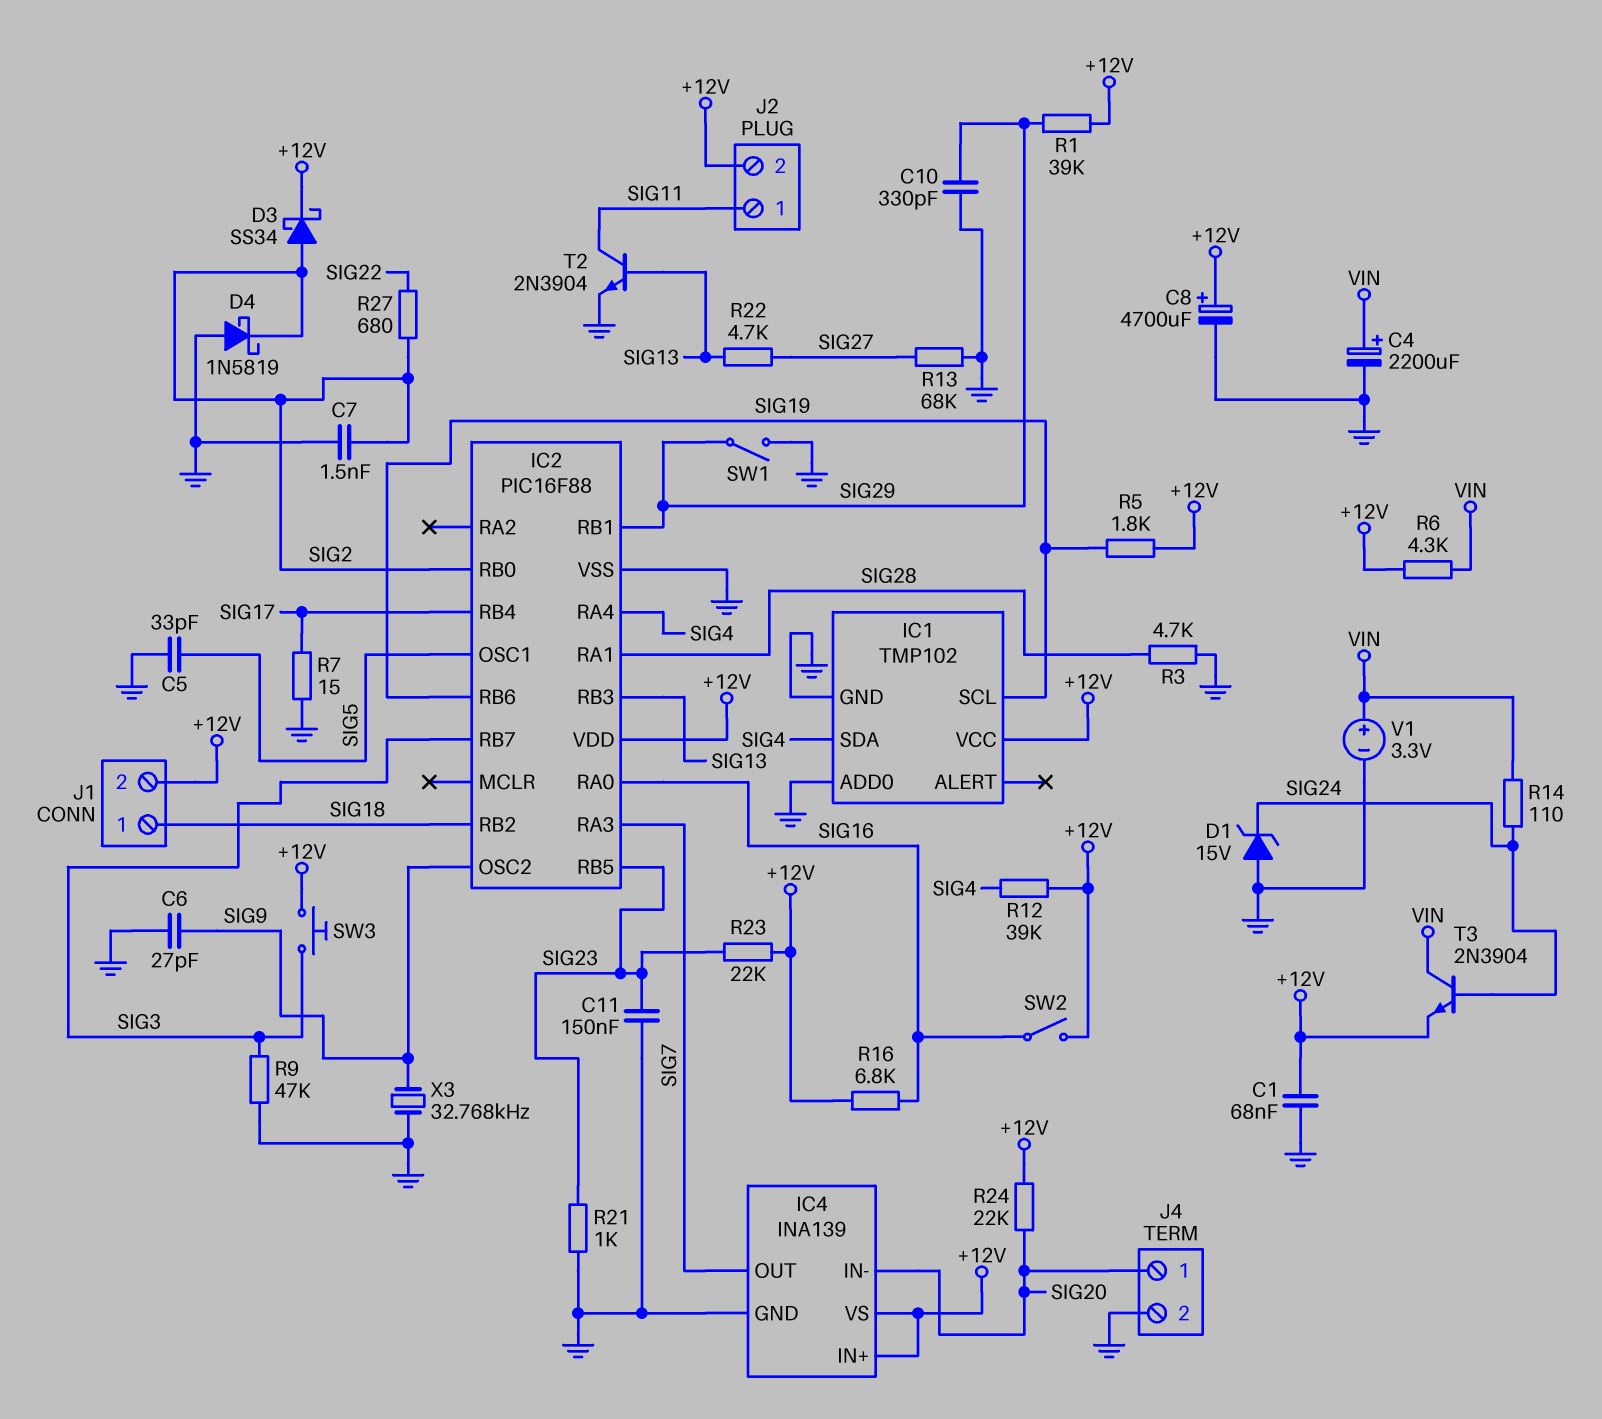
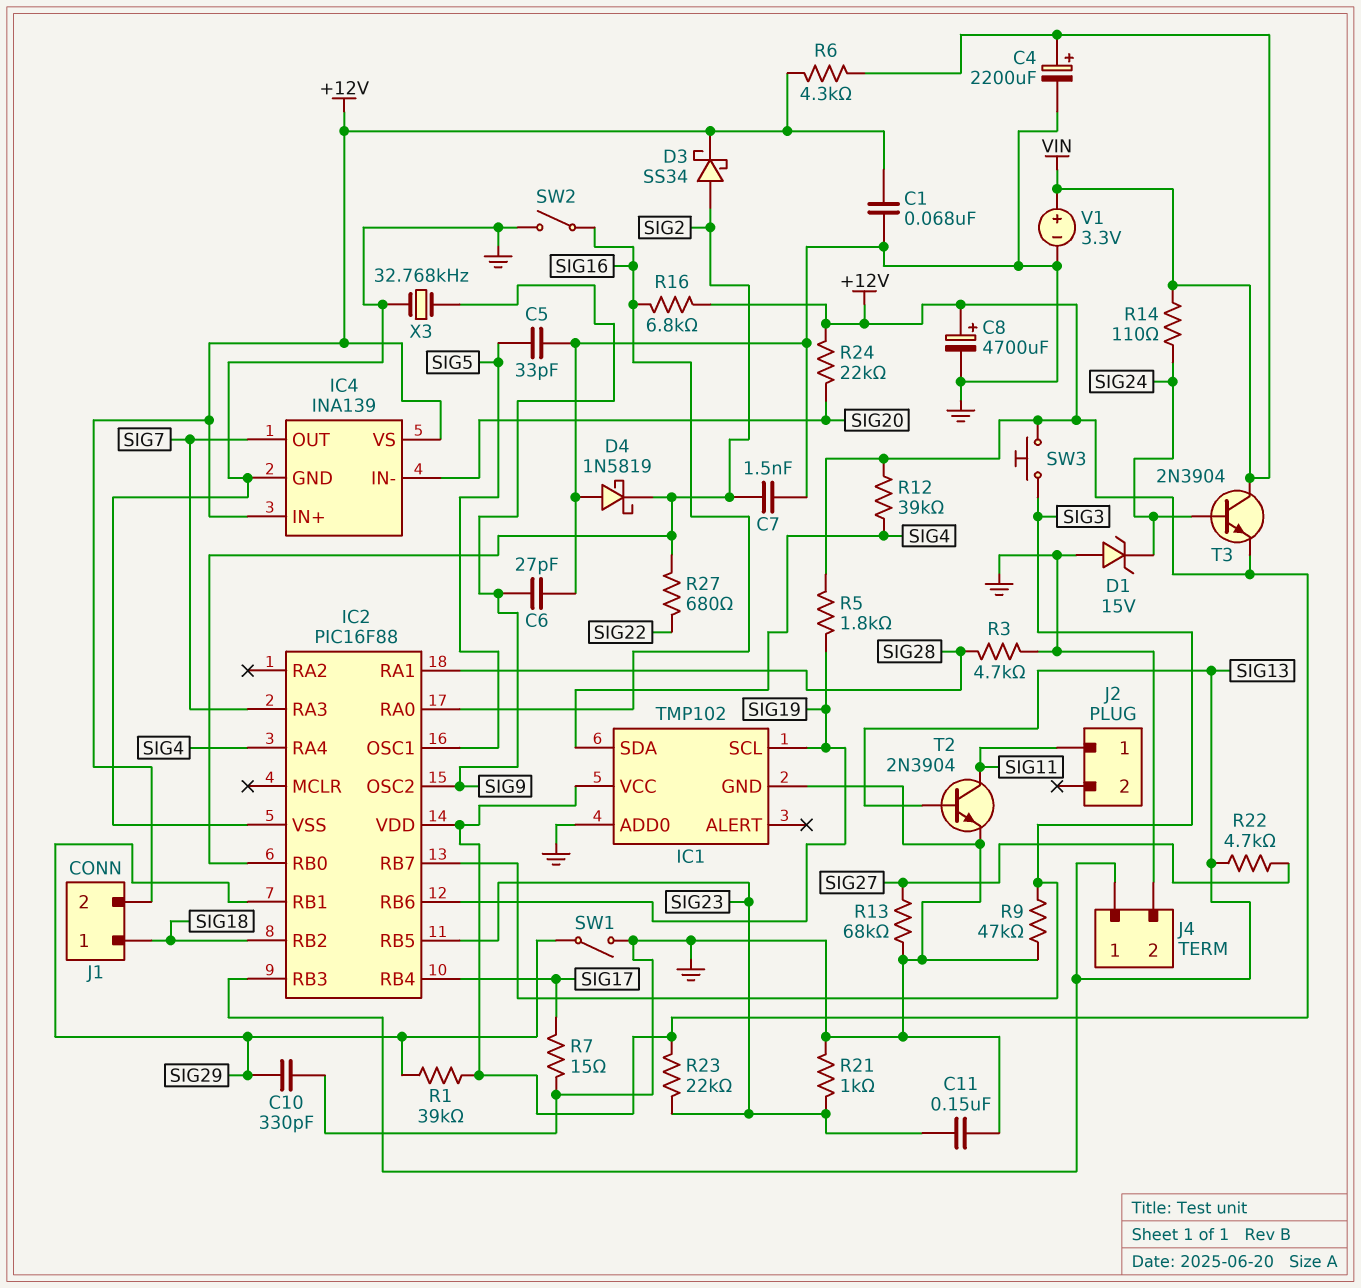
J2 pin 2: +12V -> none
J4 pin 1: SIG20 -> SIG13
SW2: switch (+12V, SIG16) -> switch (GND, SIG16)

